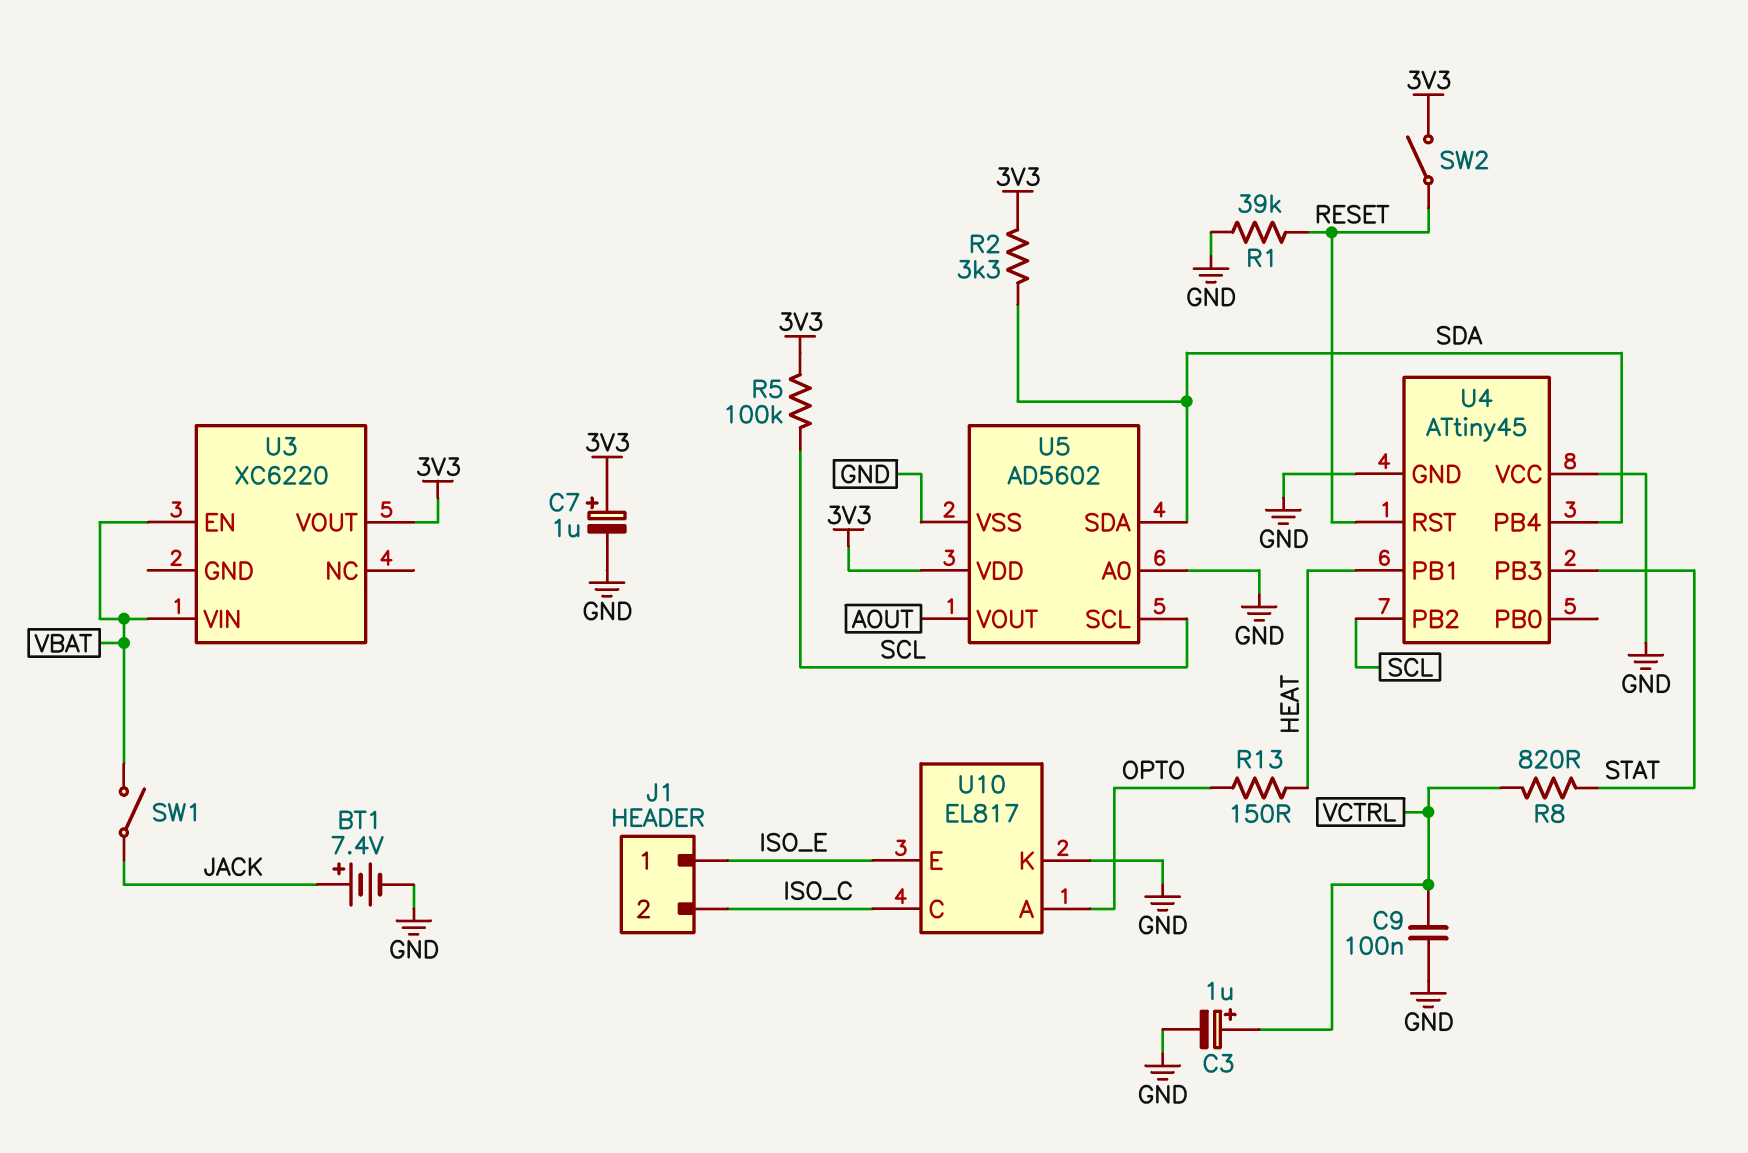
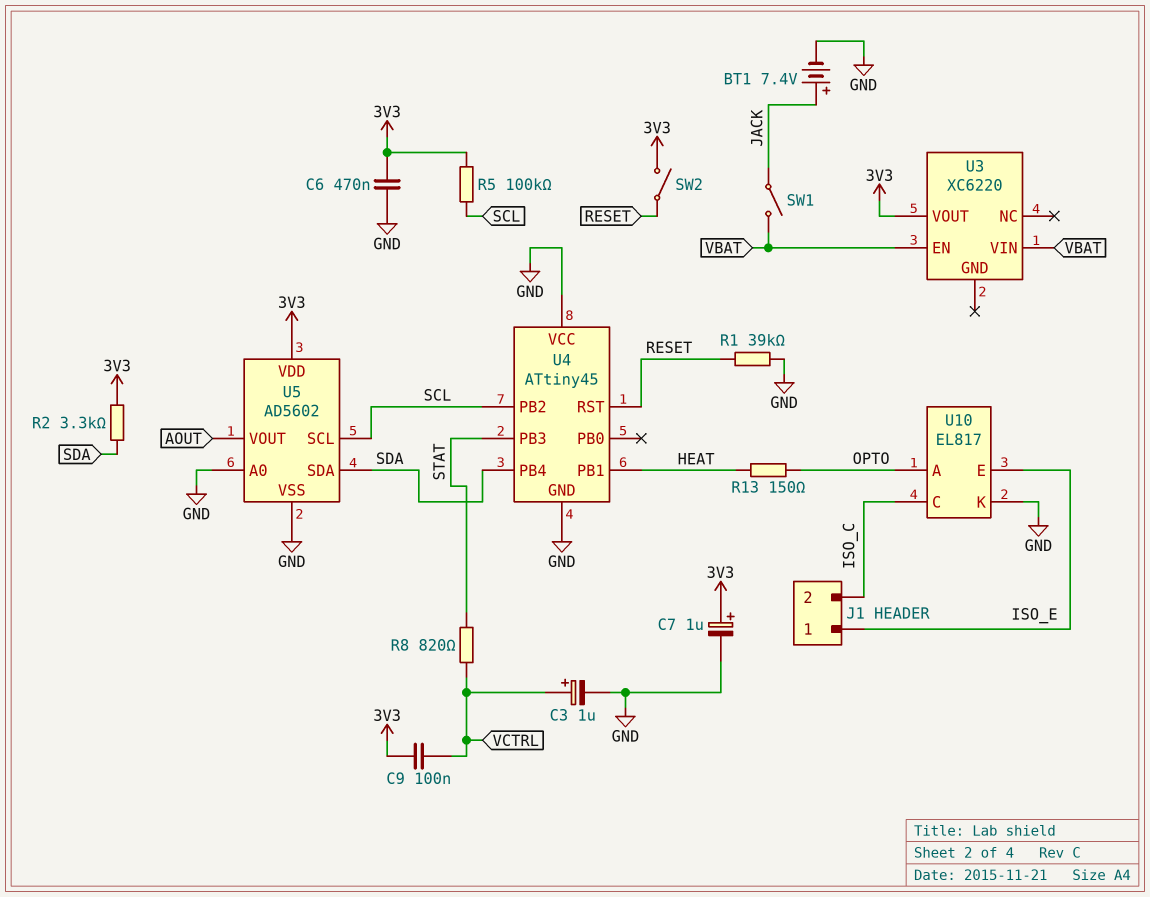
C6: none -> 470nF (3V3, GND)
C9: 100nF (GND, VCTRL) -> 100nF (3V3, VCTRL)

